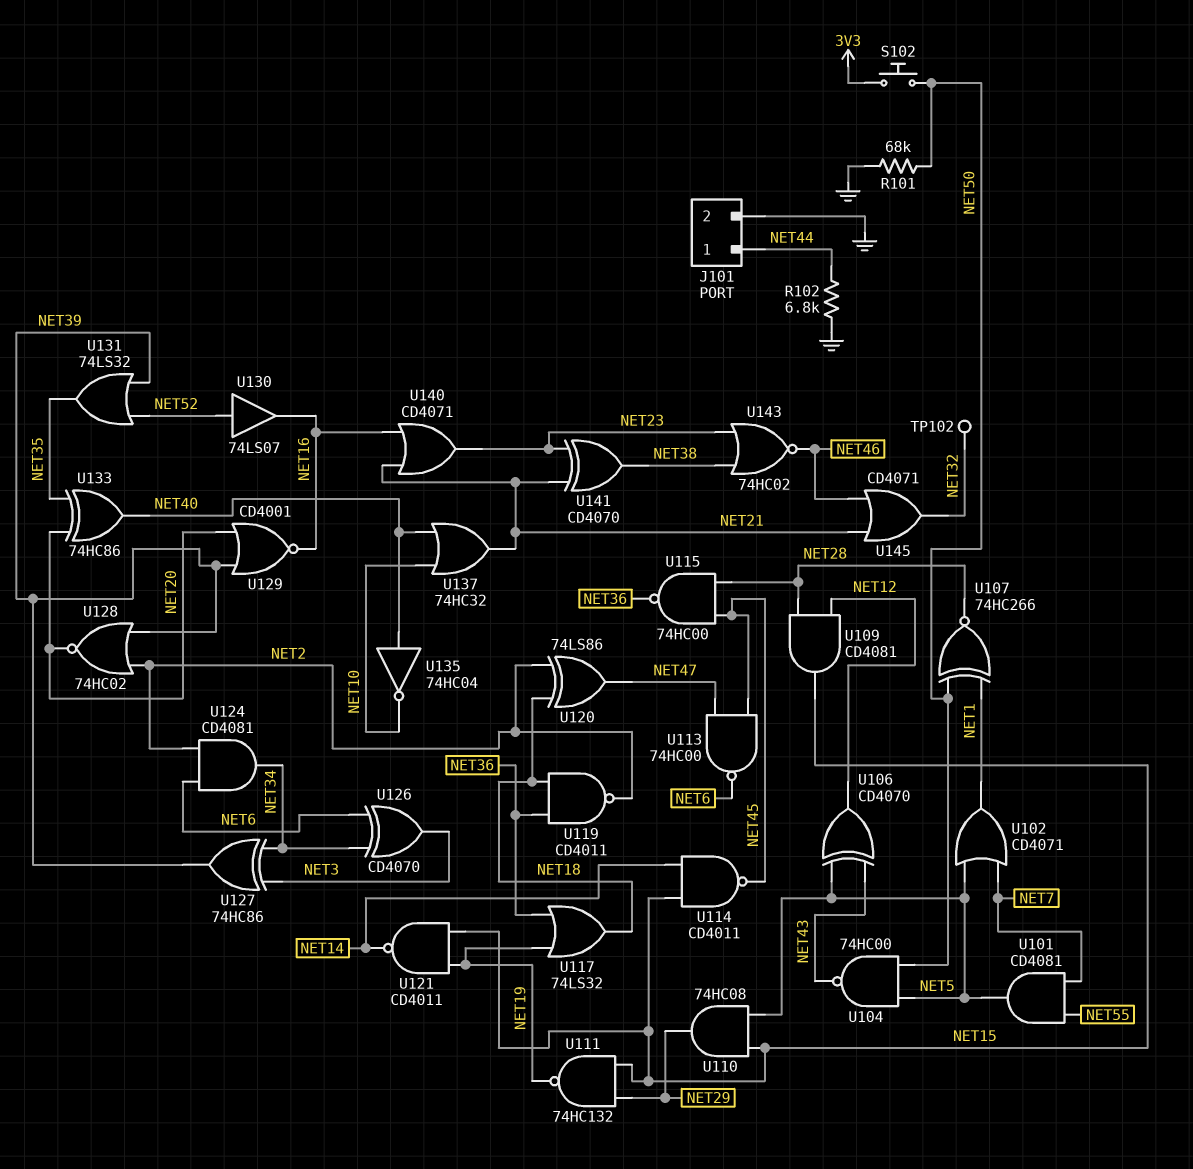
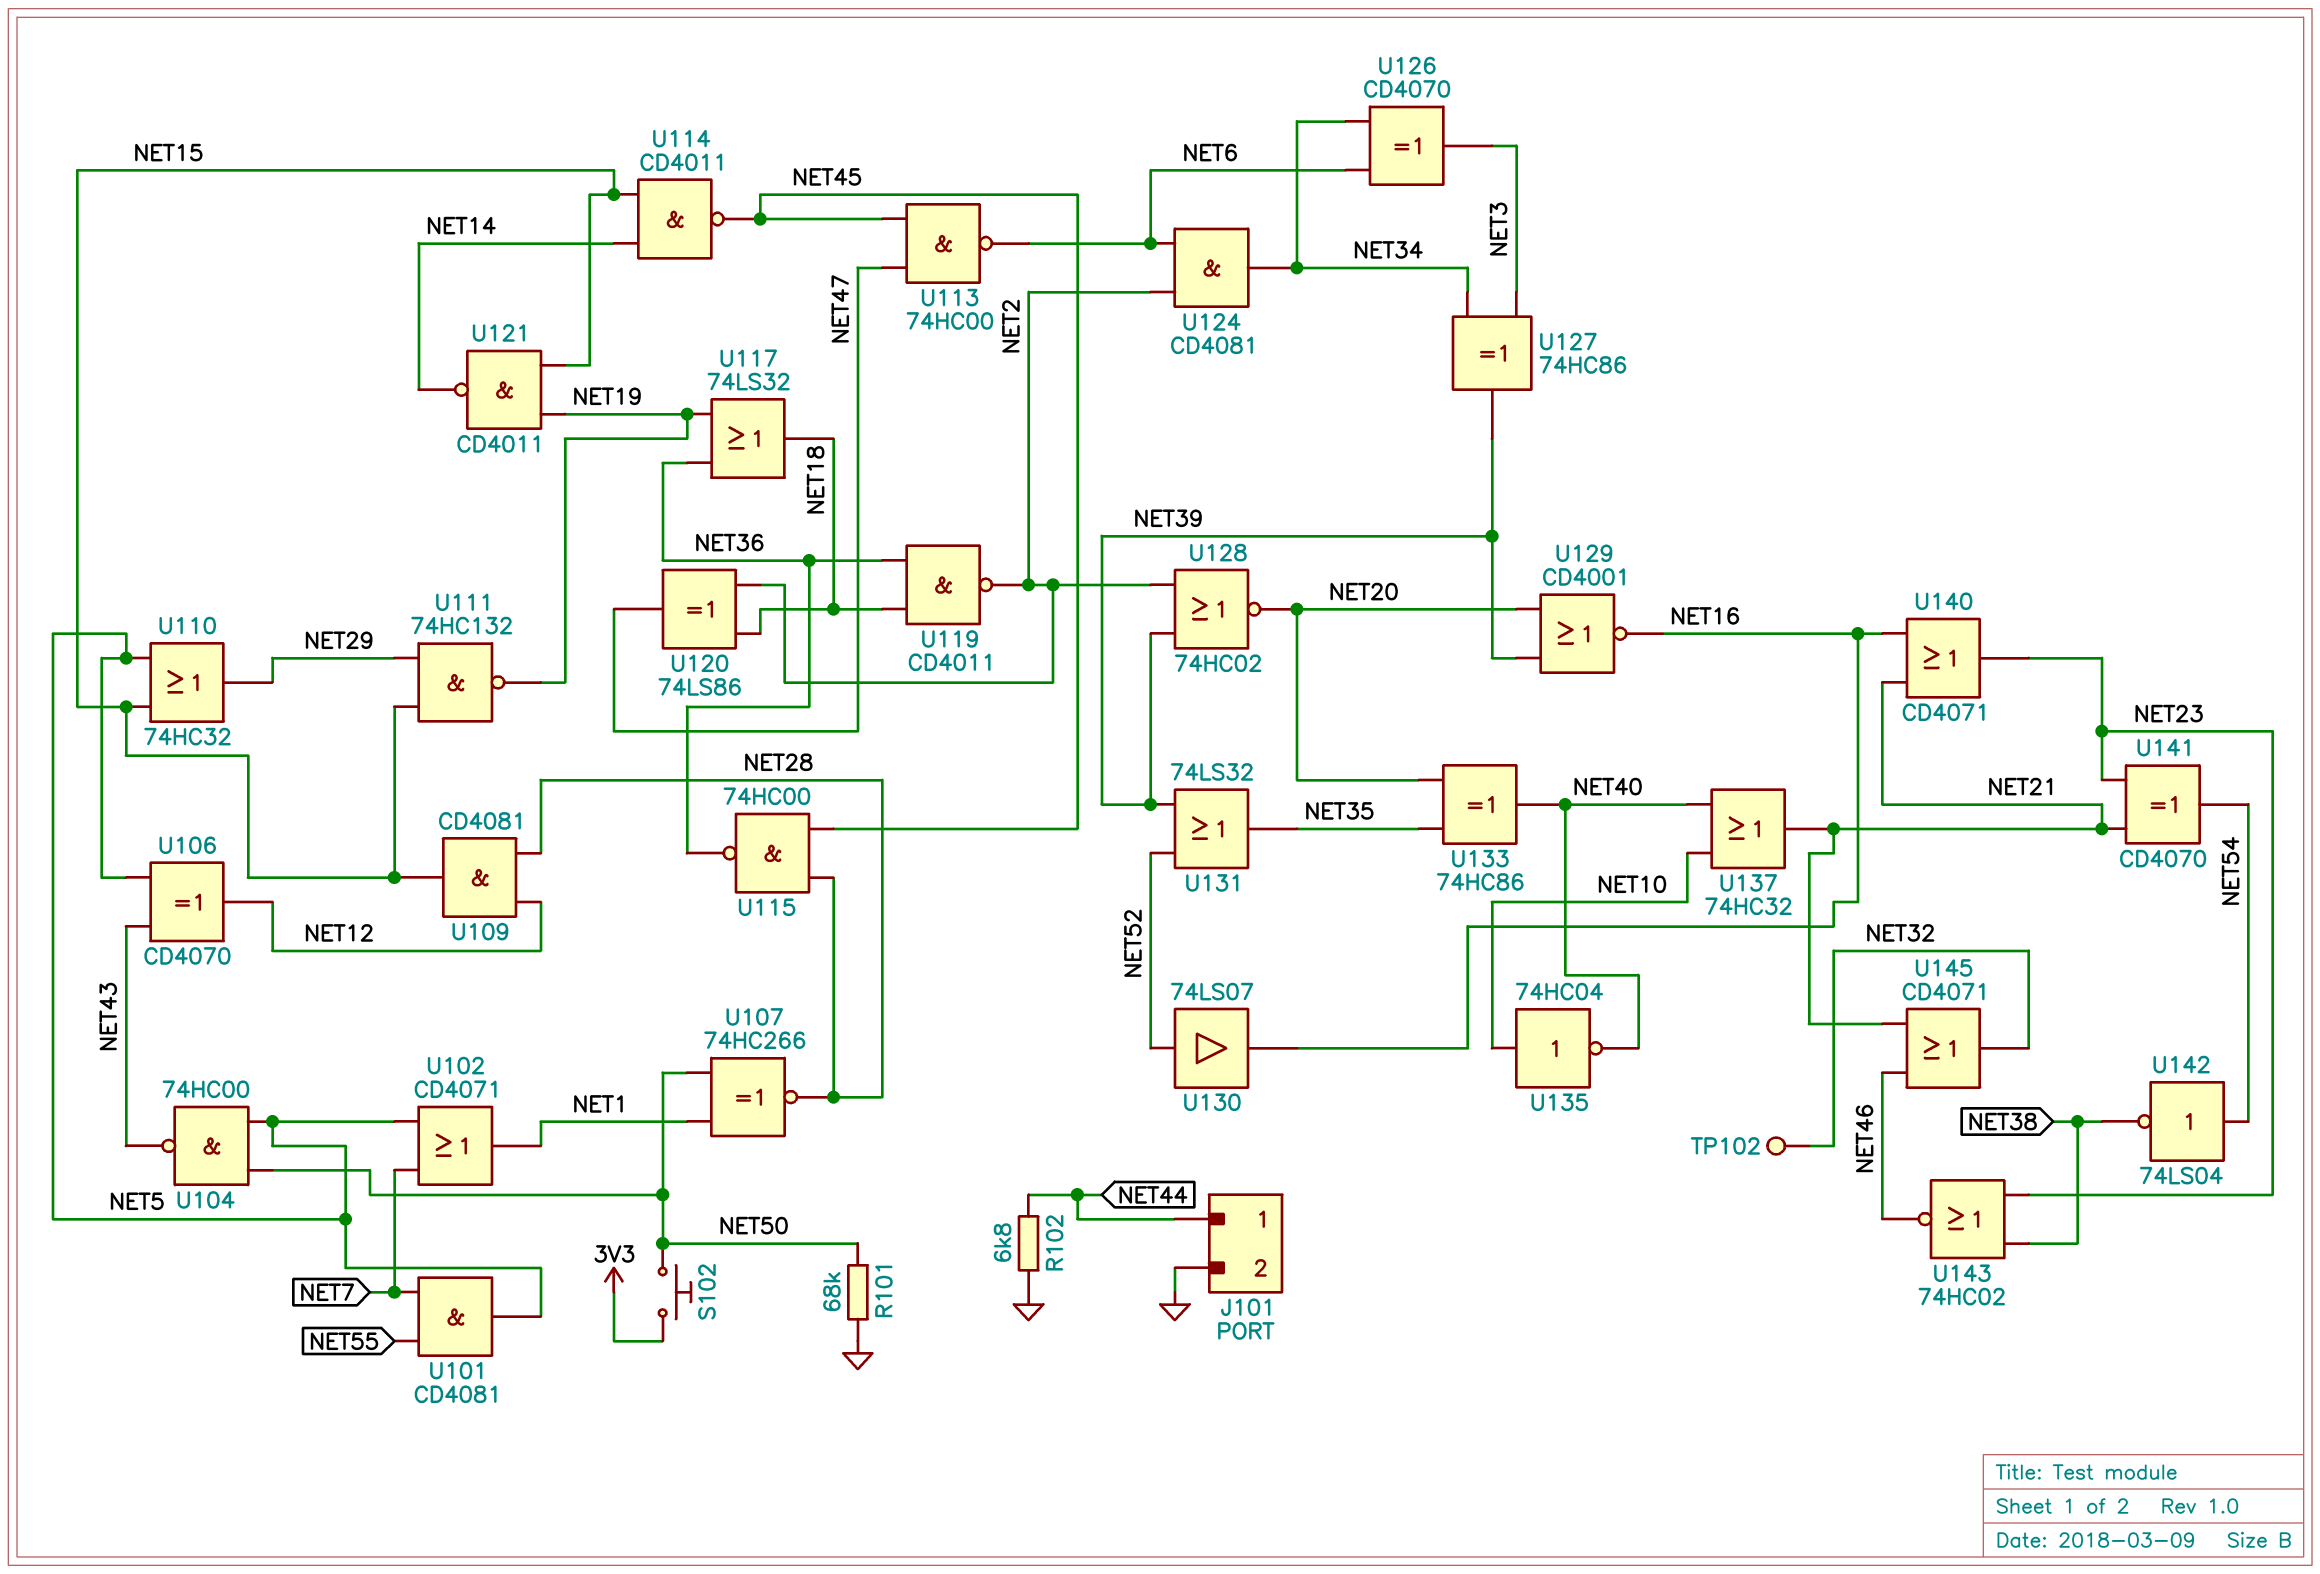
U110: AND 74HC08 (in NET5, in NET15, out NET29) -> OR 74HC32 (in NET5, in NET15, out NET29)
U135: NOT 74HC04 (in NET40, out NET10) -> NOT 74HC04 (in NET10, out NET40)
U141: XOR CD4070 (in NET21, in NET23, out NET38) -> XOR CD4070 (in NET21, in NET23, out NET54)
U142: none -> NOT 74LS04 (in NET54, out NET38)

